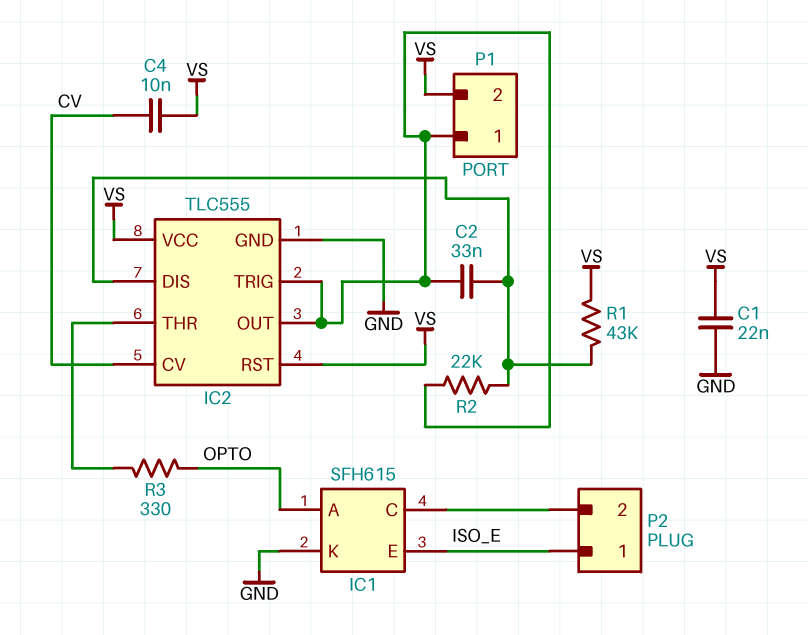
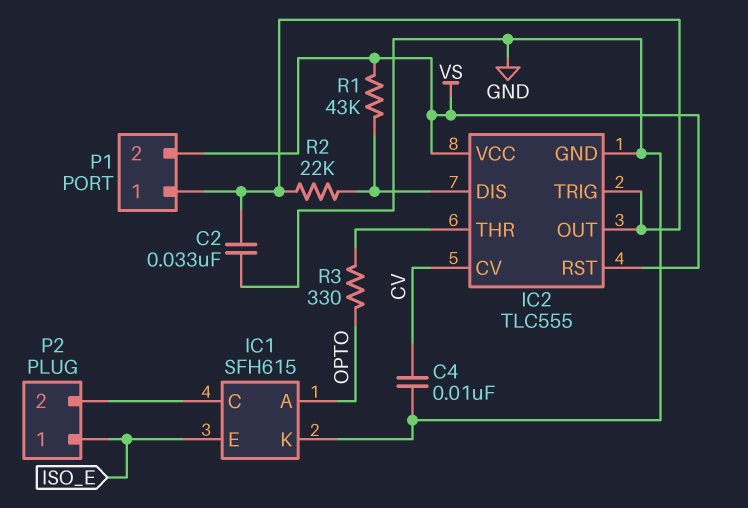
C1: 22nF (GND, VS) -> none
C2: 33nF (IC2/DIS, IC2/OUT) -> 33nF (GND, IC2/OUT)
C4: 10nF (CV, VS) -> 10nF (CV, GND)

